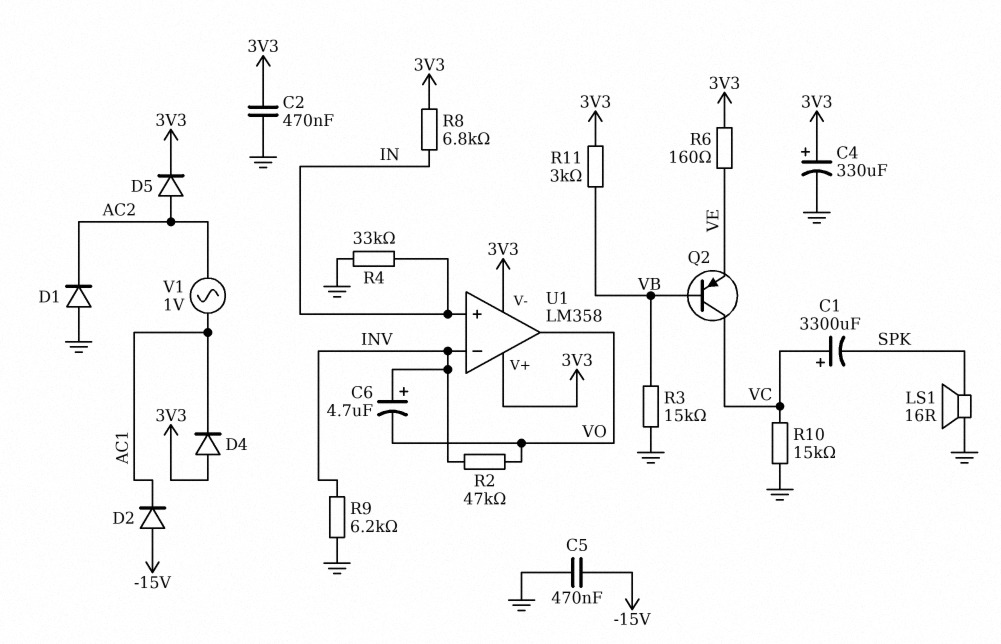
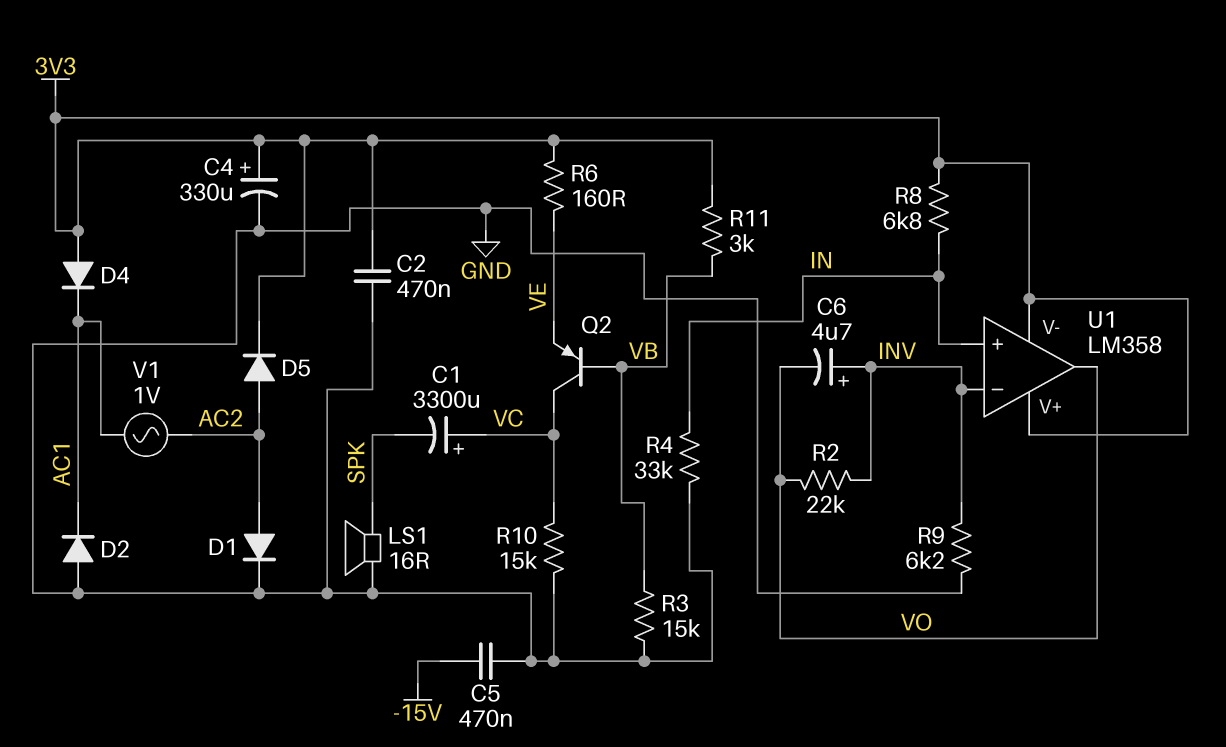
D1: diode (A GND, K AC2) -> diode (A AC2, K GND)
D2: diode (A -15V, K AC1) -> diode (A GND, K AC1)
R2: 47k (INV, VO) -> 22k (INV, VO)

